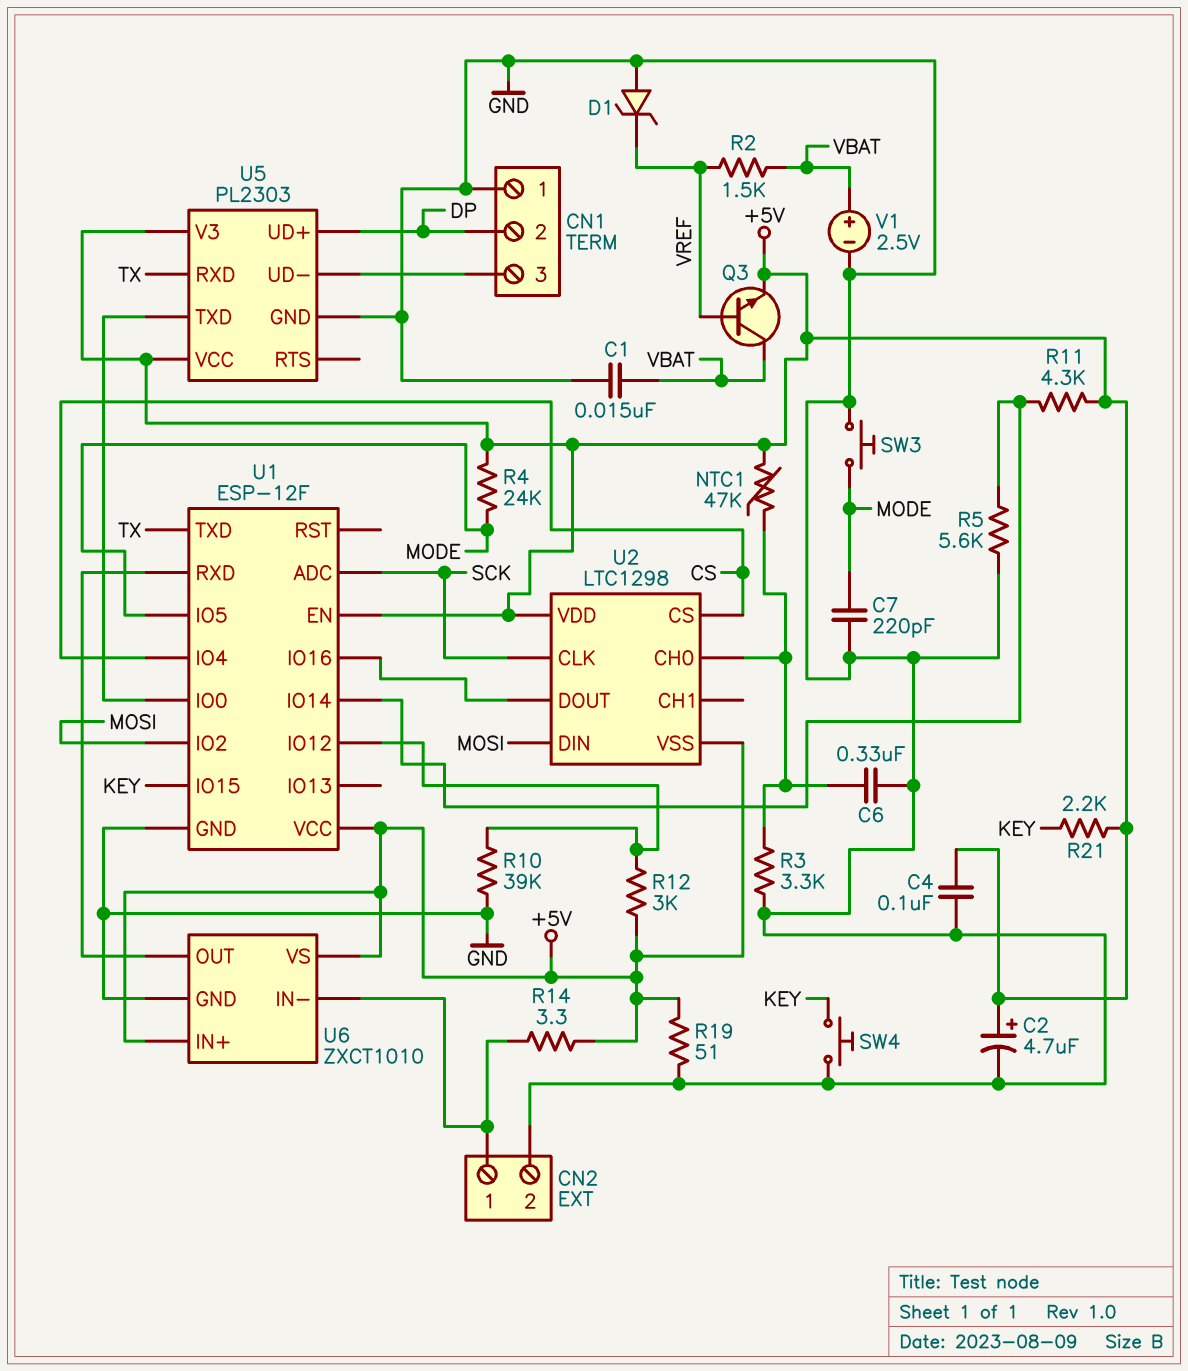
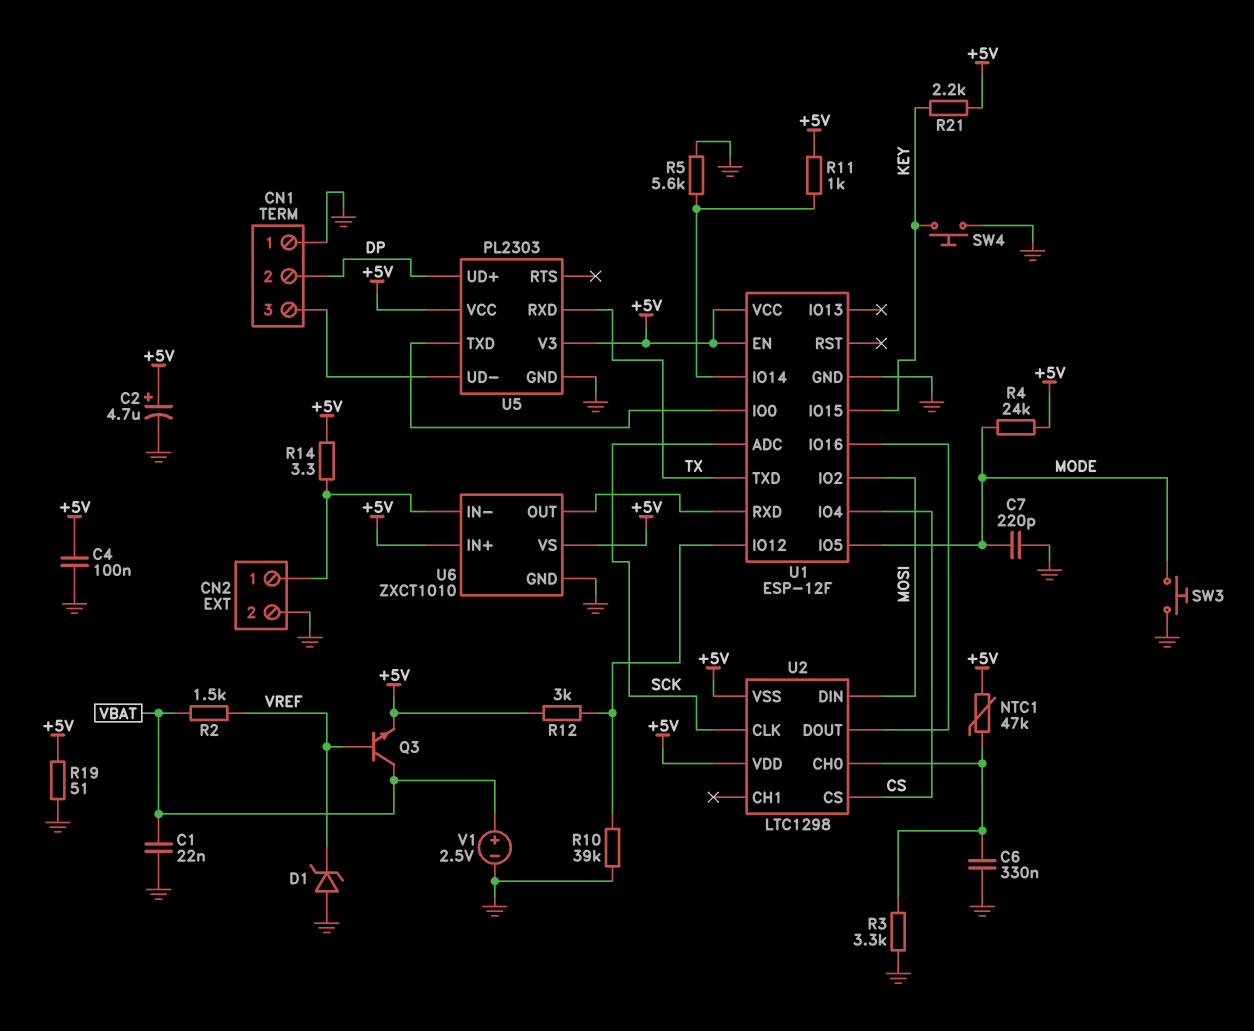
C1: 15nF (GND, VBAT) -> 22nF (GND, VBAT)
R11: 4.3k (+5V, U1/IO14) -> 1k (+5V, U1/IO14)

